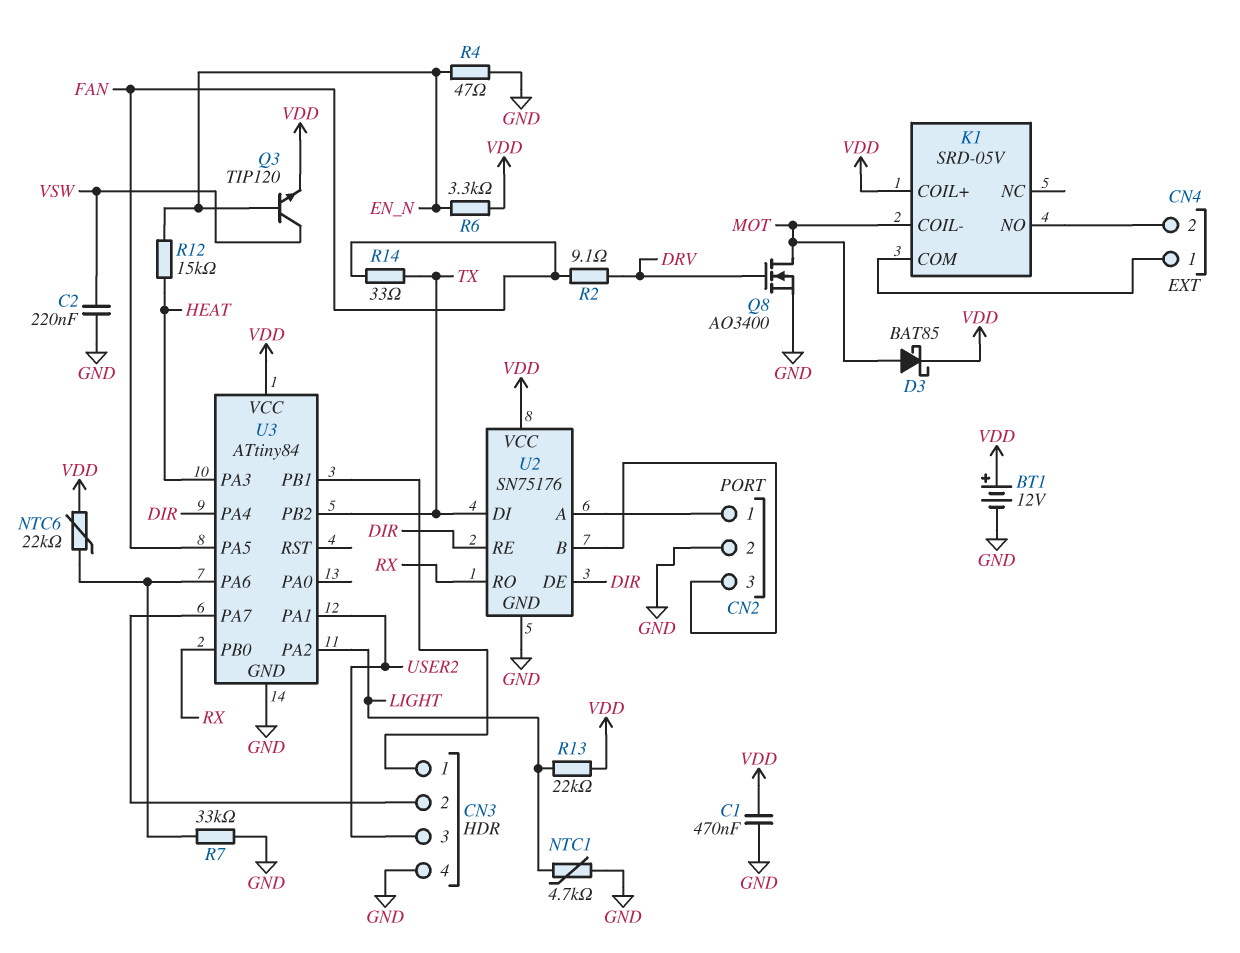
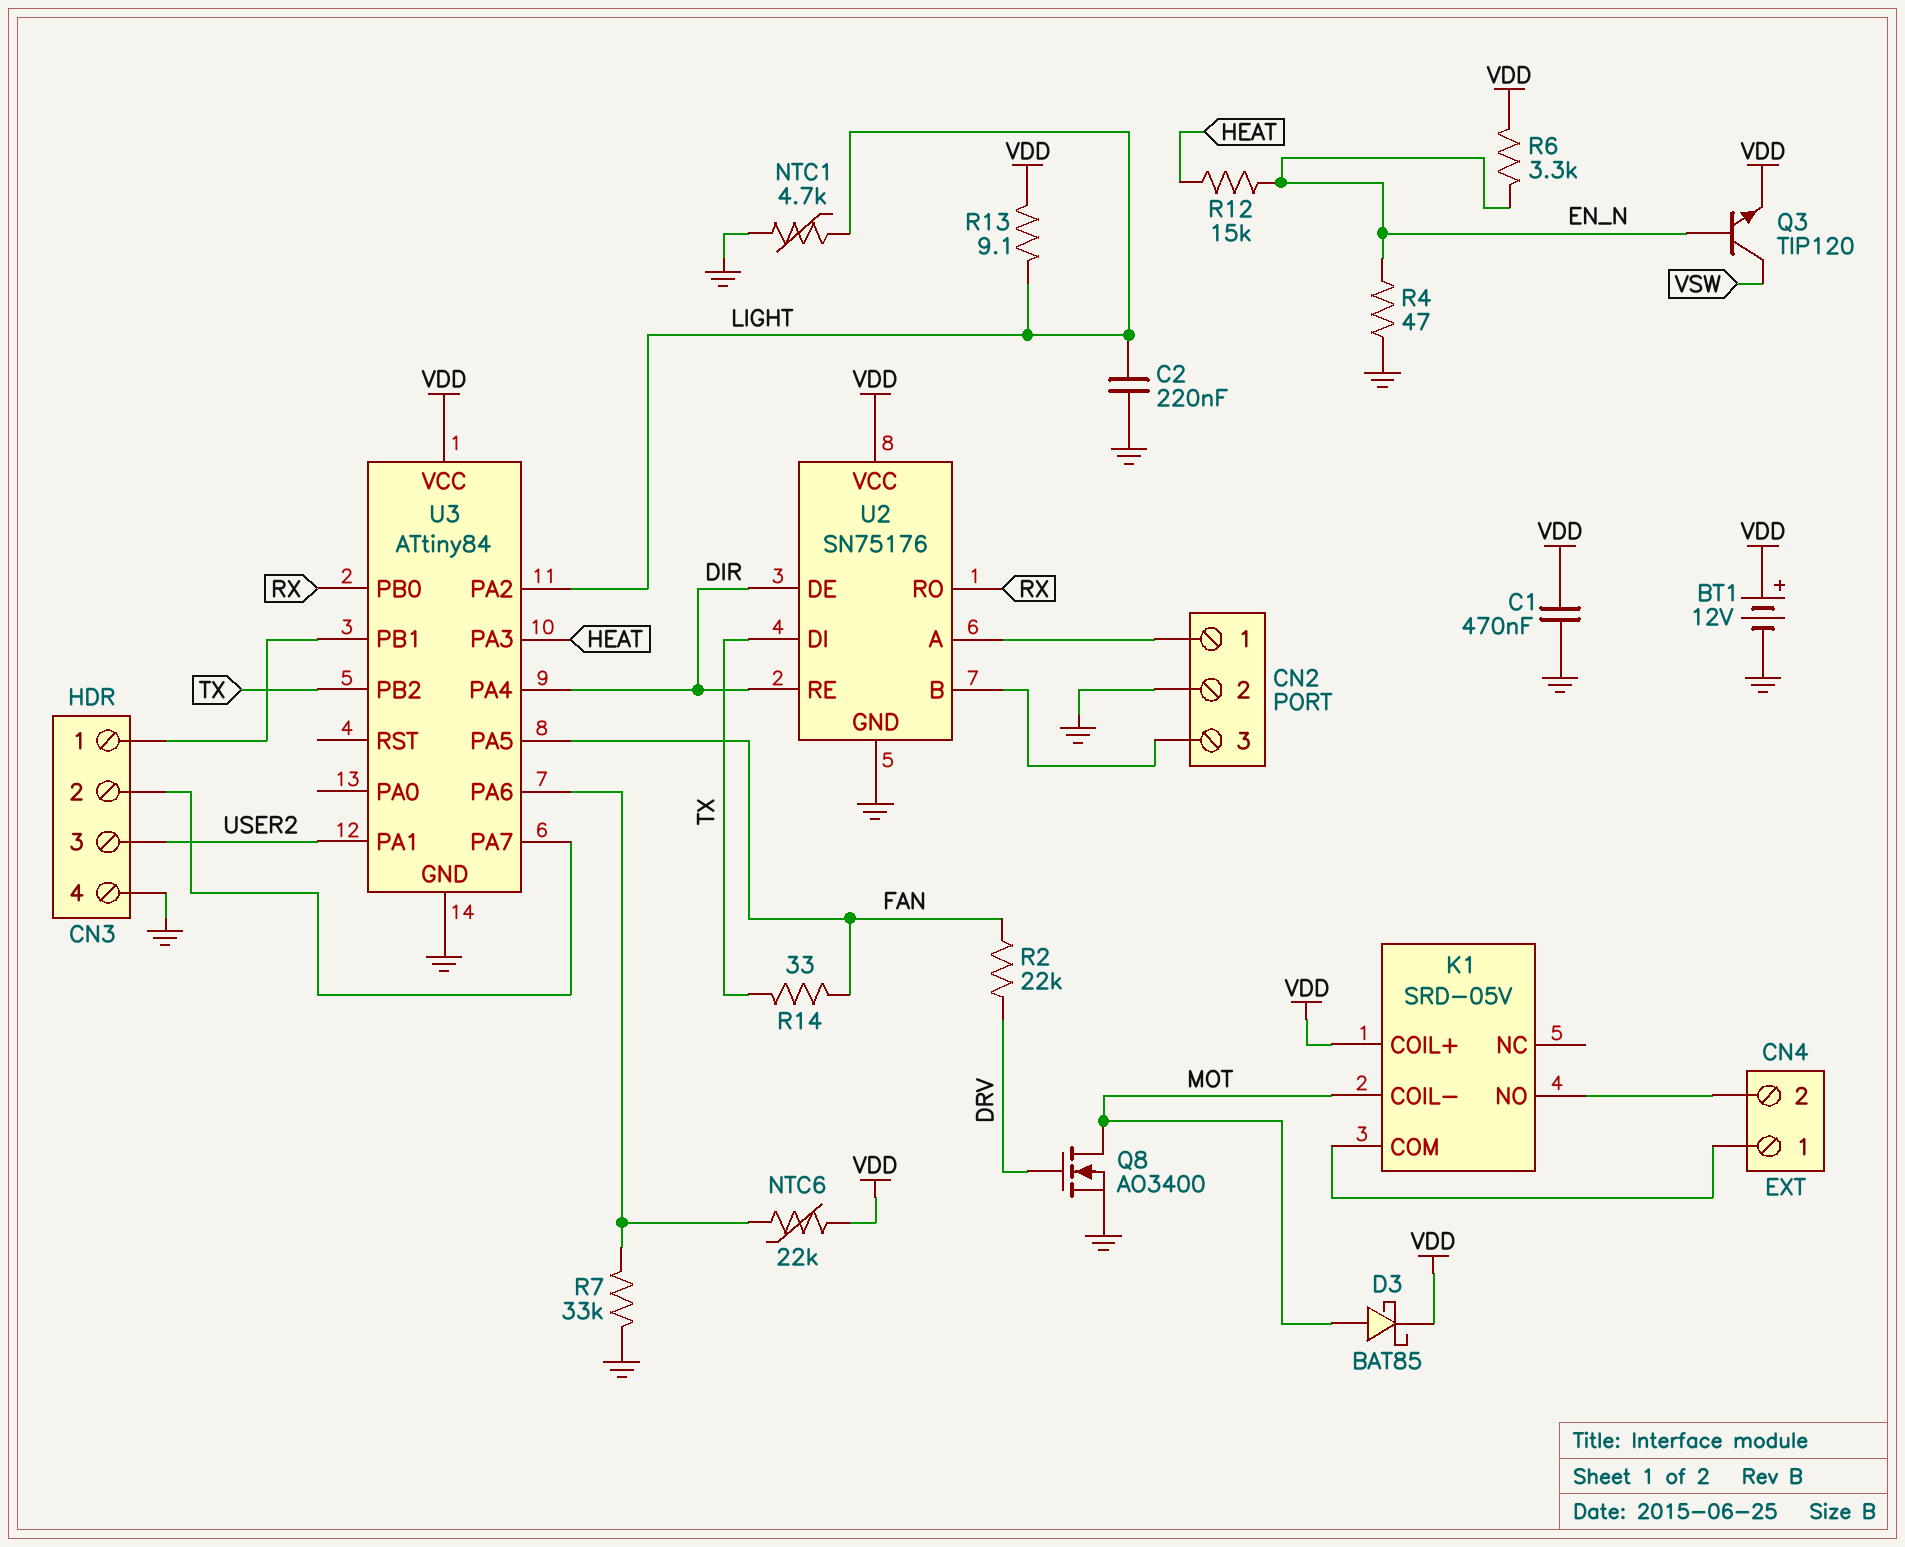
C2: 220nF (GND, VSW) -> 220nF (GND, LIGHT)
R2: 9.1 (DRV, FAN) -> 22k (DRV, FAN)
R13: 22k (LIGHT, VDD) -> 9.1 (LIGHT, VDD)

